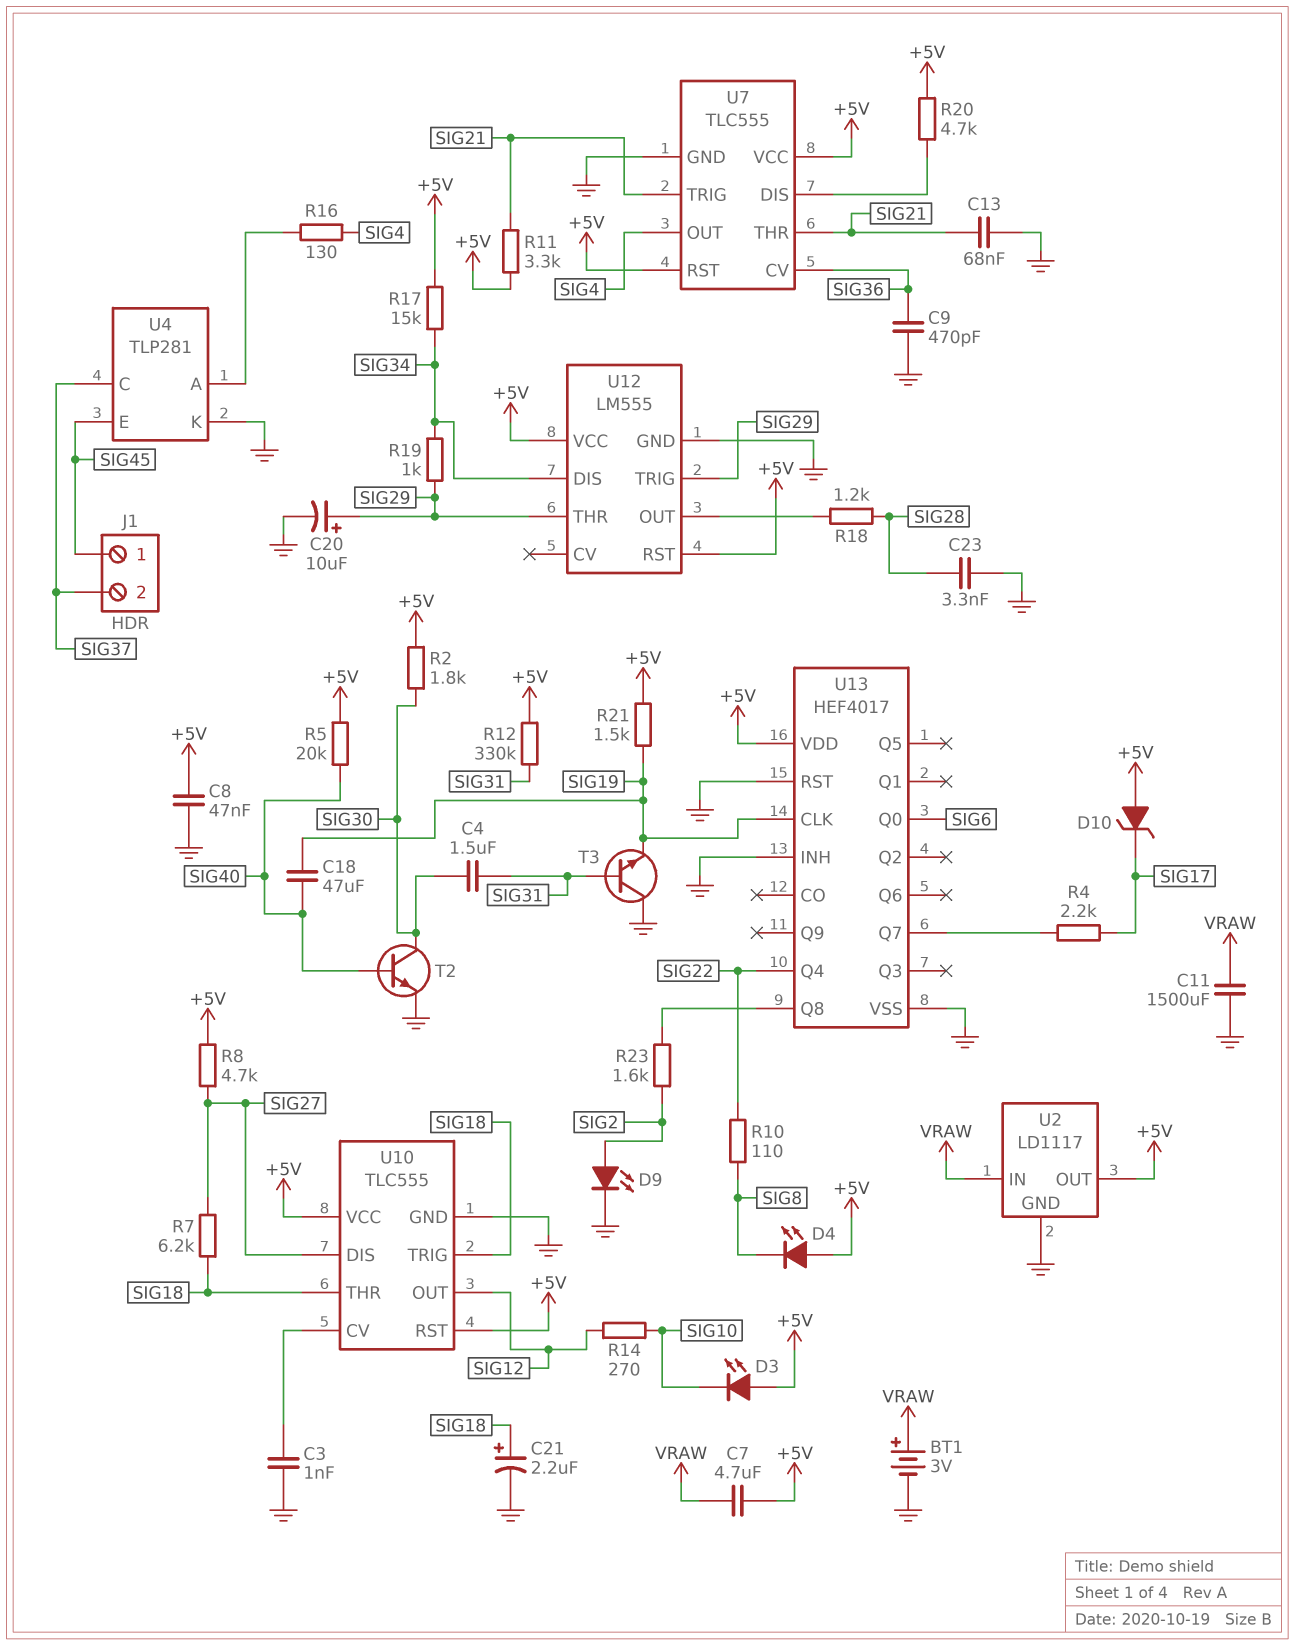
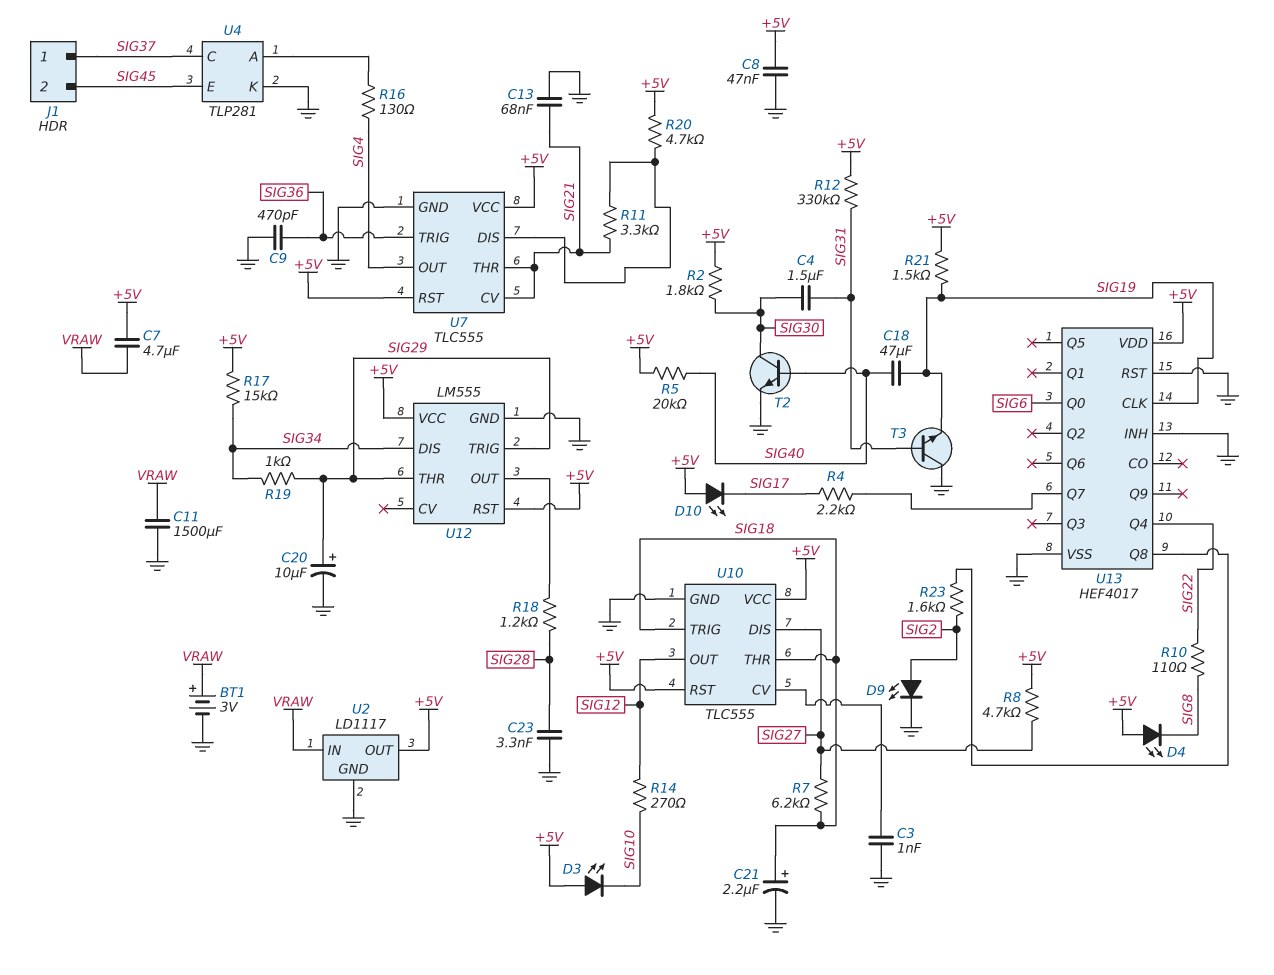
D10: zener (A +5V, K SIG17) -> LED (A +5V, K SIG17)
J1 pin 1: SIG45 -> SIG37
J1 pin 2: SIG37 -> SIG45
R11: 3.3k (+5V, SIG21) -> 3.3k (SIG21, U7/DIS)
U7 pin CV: SIG36 -> SIG21
U7 pin TRIG: SIG21 -> SIG36

